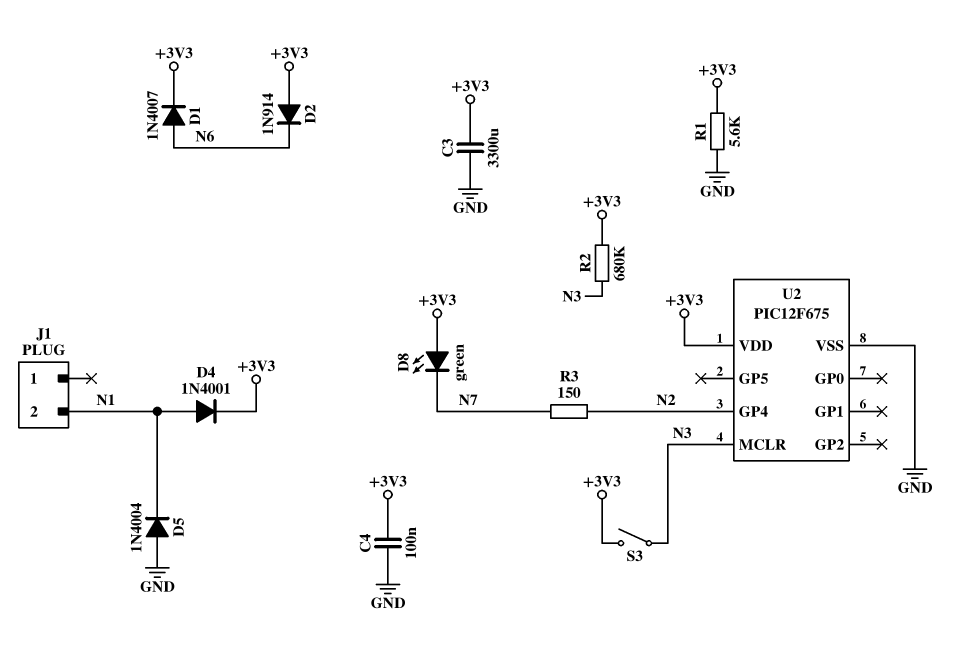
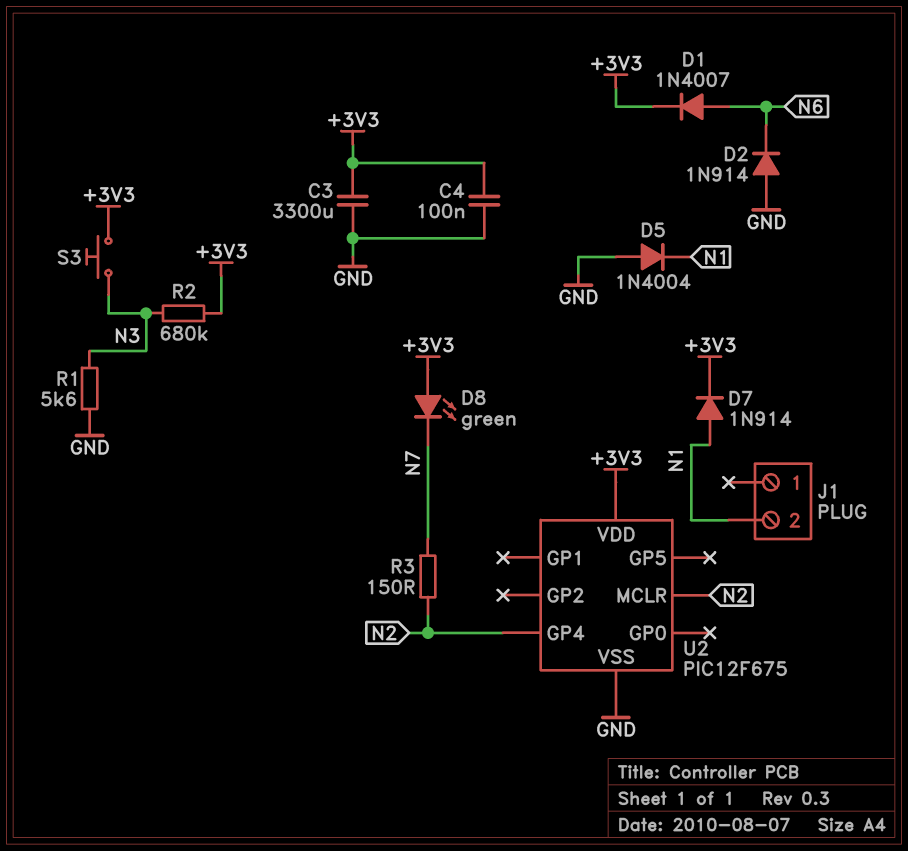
D2: diode 1N914 (A +3V3, K N6) -> diode 1N914 (A GND, K N6)
D4: diode 1N4001 (A N1, K +3V3) -> none
D7: none -> diode 1N914 (A N1, K +3V3)
R1: 5.6k (+3V3, GND) -> 5.6k (GND, N3)
S3: switch (+3V3, N3) -> button (+3V3, N3)
U2 pin MCLR: N3 -> N2

